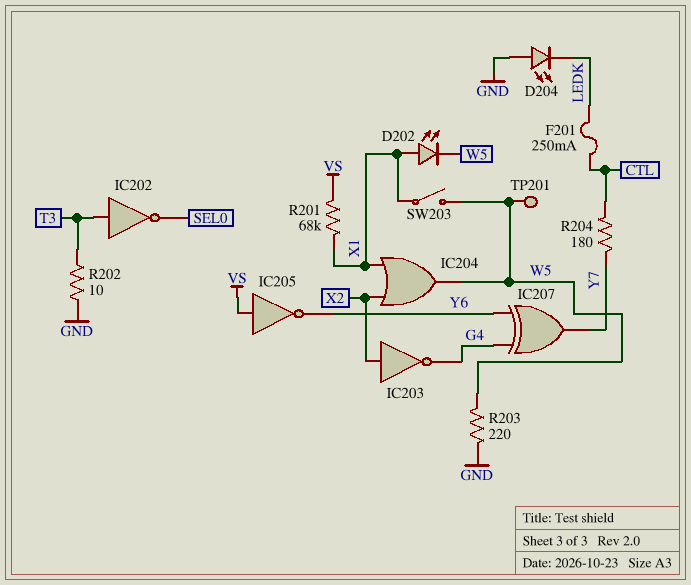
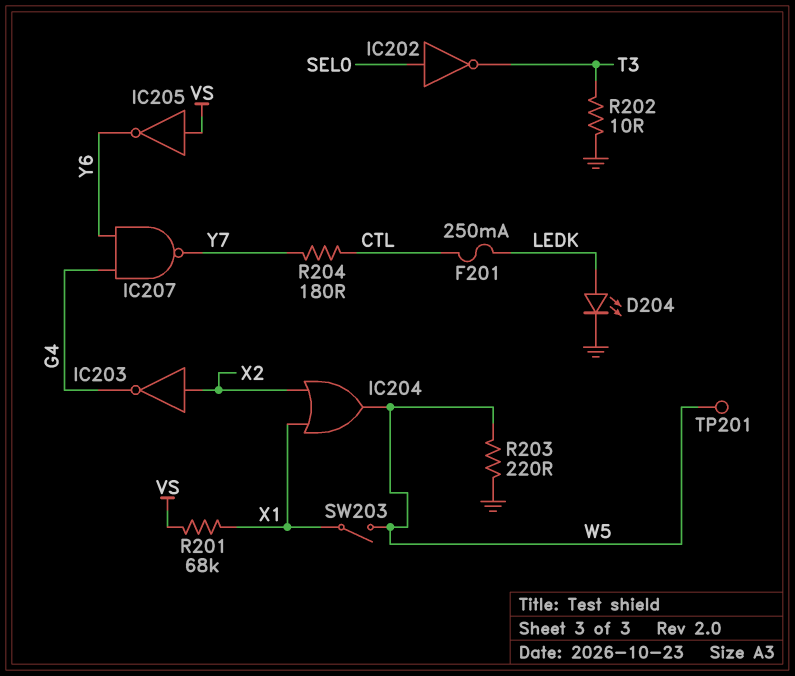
D202: LED (A X1, K W5) -> none
D204: LED (A GND, K LEDK) -> LED (A LEDK, K GND)
IC202: NOT (in T3, out SEL0) -> NOT (in SEL0, out T3)
IC207: XOR (in G4, in Y6, out Y7) -> NAND (in G4, in Y6, out Y7)

